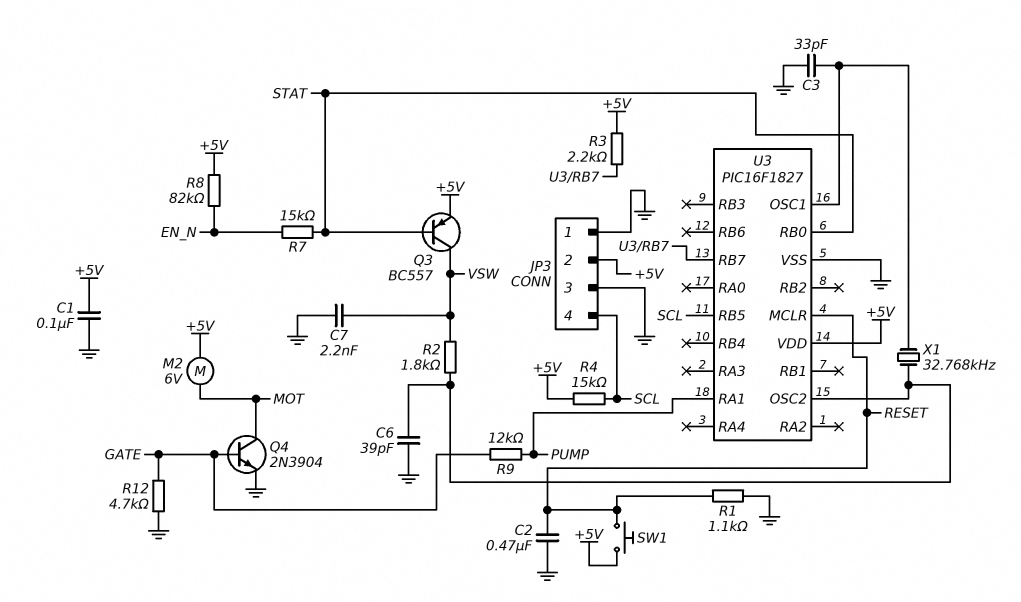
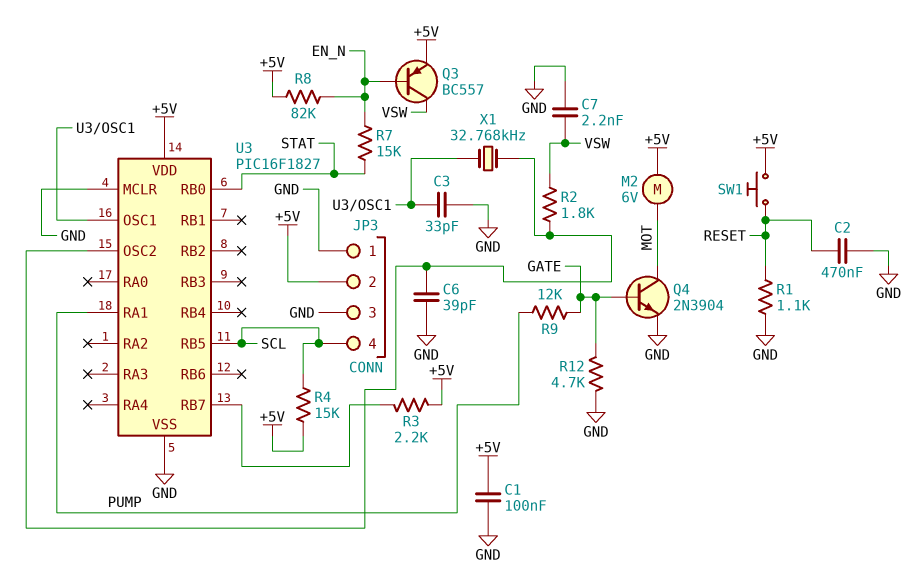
Q3: PNP BC557 (B STAT, C VSW, E +5V) -> PNP BC557 (B EN_N, C VSW, E +5V)
U3 pin MCLR: RESET -> GND

